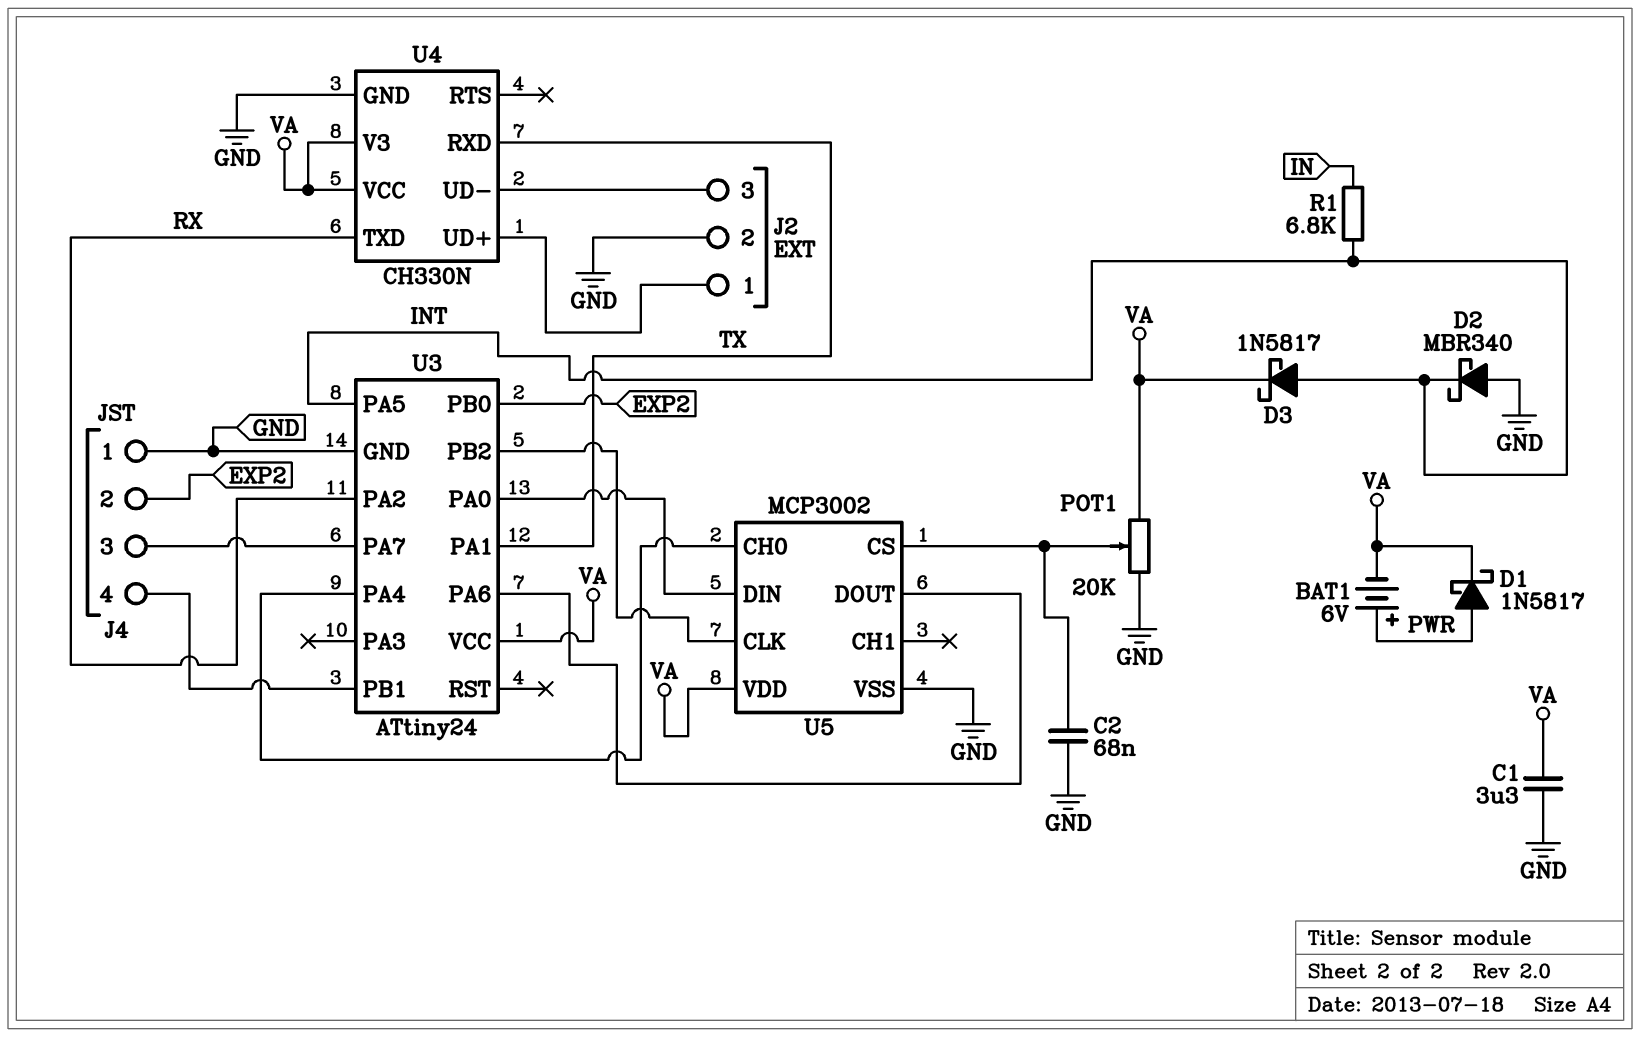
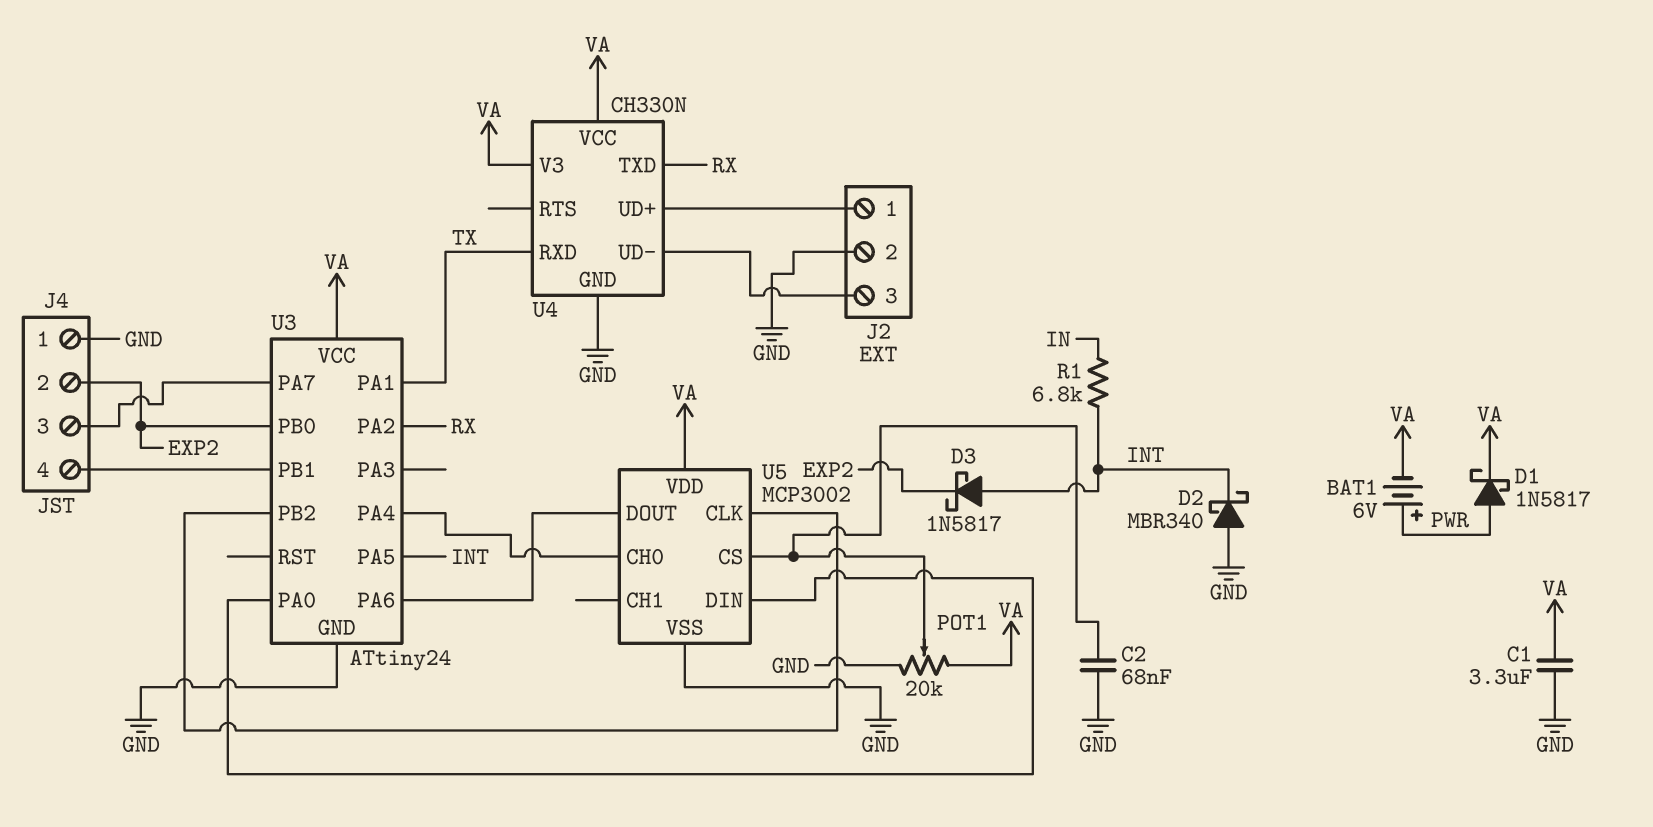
D3: schottky 1N5817 (A INT, K VA) -> schottky 1N5817 (A INT, K EXP2)

